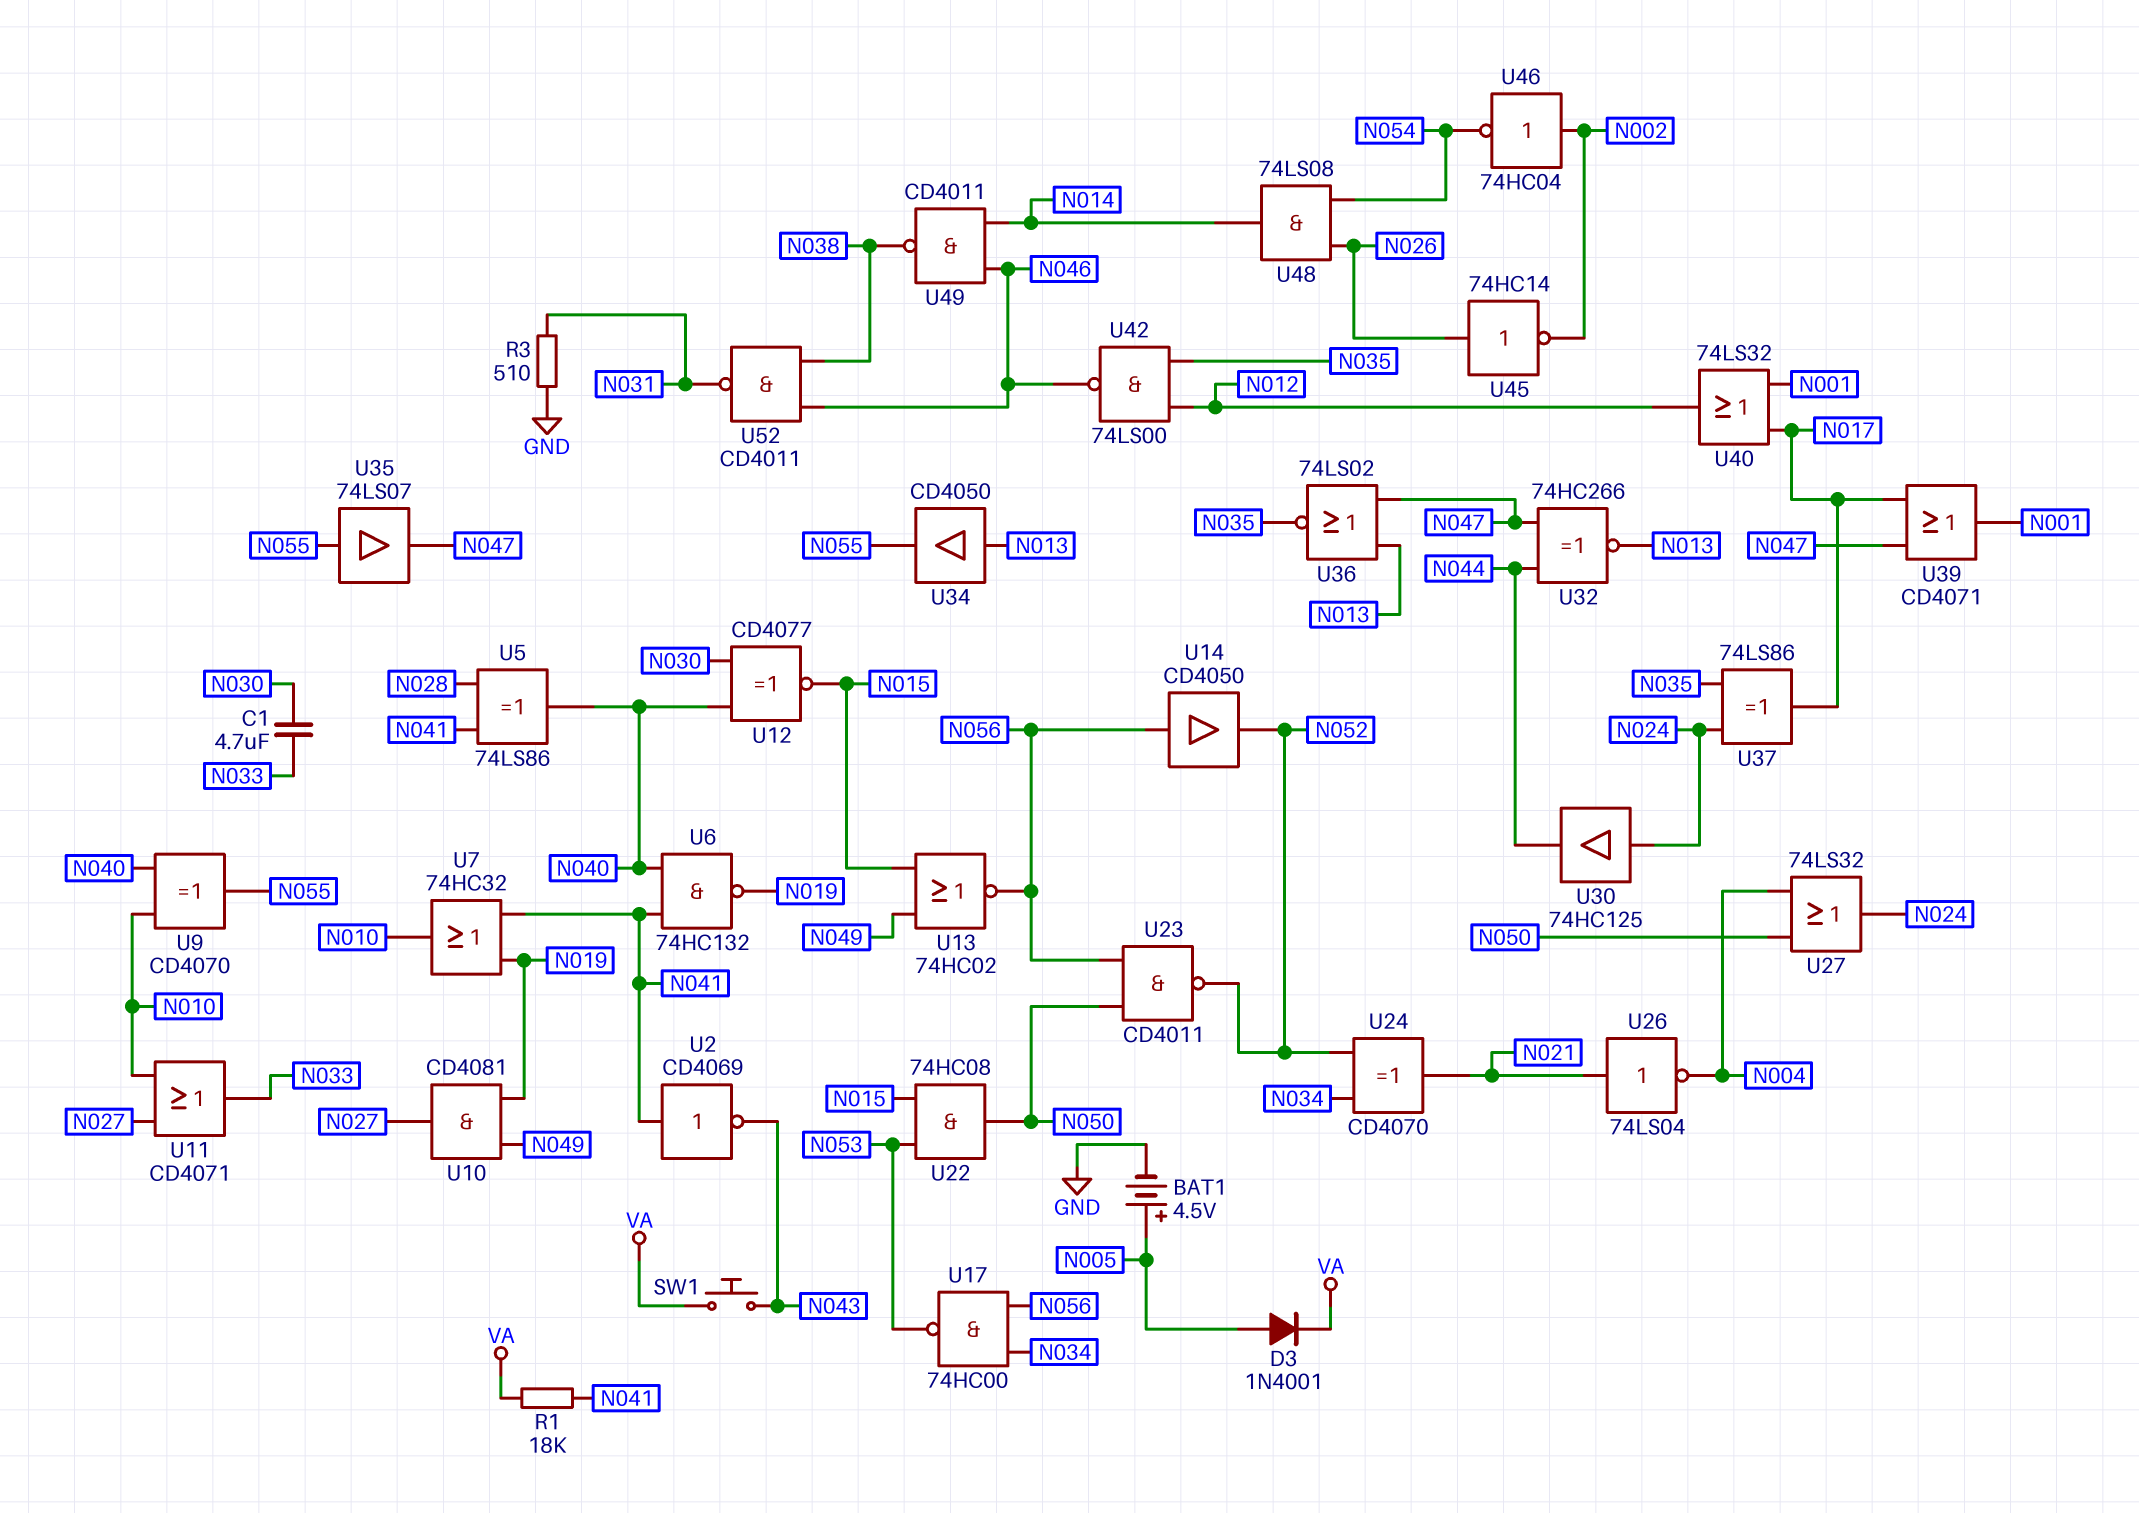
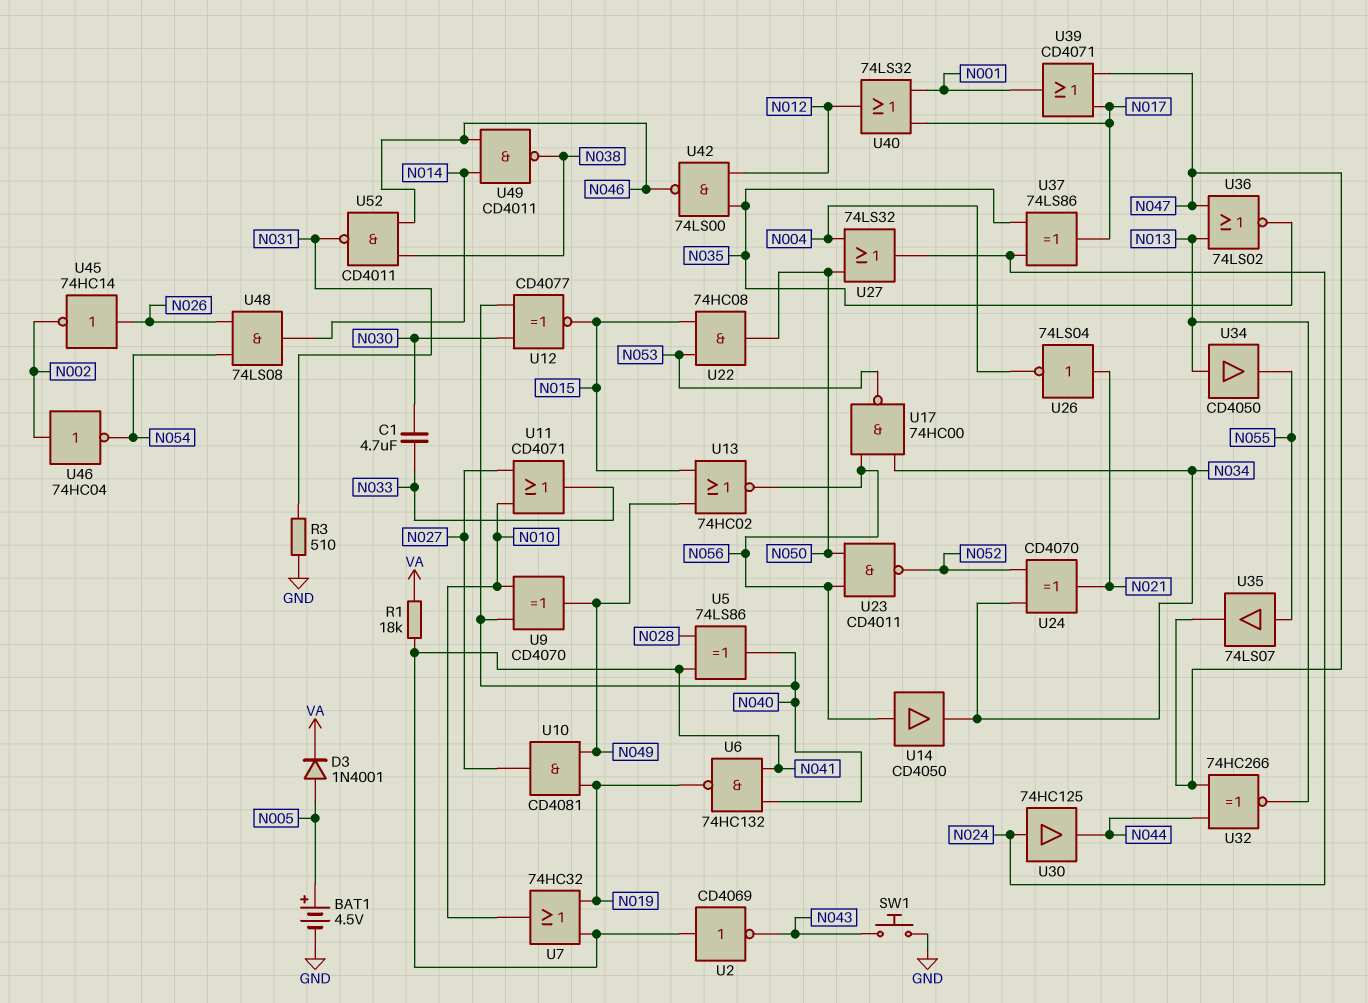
SW1: button (N043, VA) -> button (GND, N043)
U9: XOR CD4070 (in N010, in N040, out N055) -> XOR CD4070 (in N010, in N040, out N049)
U14: buffer CD4050 (in N056, out N052) -> buffer CD4050 (in N056, out N034)

